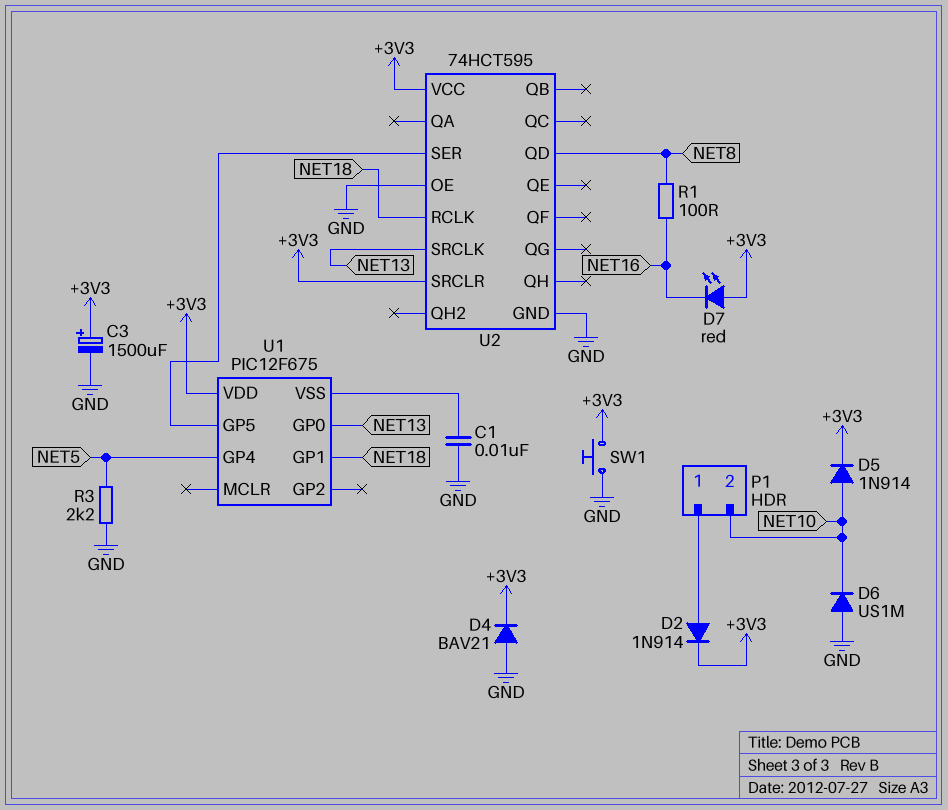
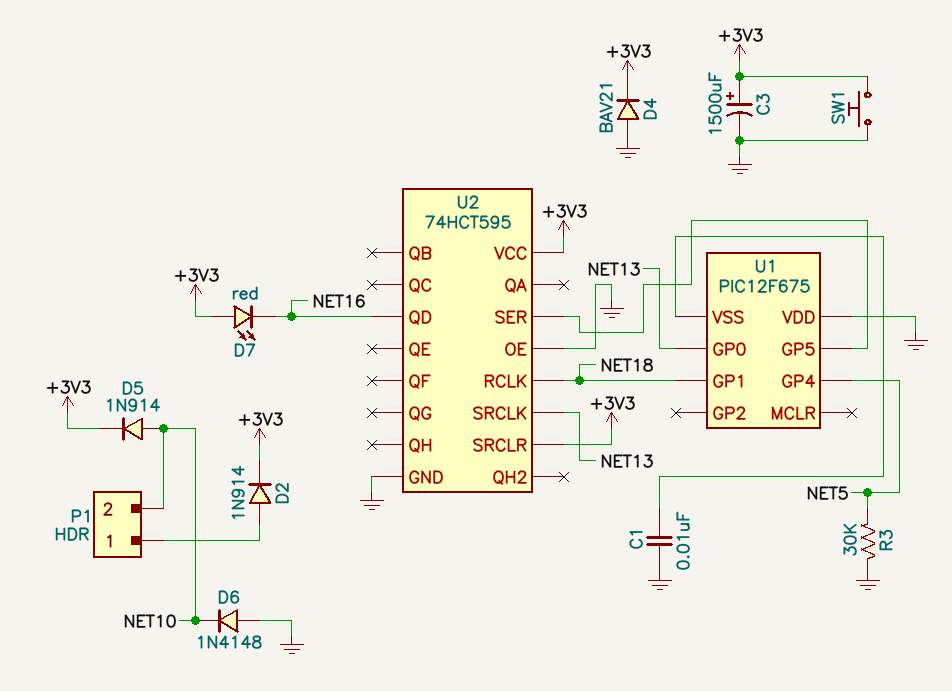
D6: diode US1M (A GND, K NET10) -> diode 1N4148 (A GND, K NET10)
R1: 100 (NET8, NET16) -> none
R3: 2.2k (GND, NET5) -> 30k (GND, NET5)
U1 pin VDD: +3V3 -> GND
U2 pin QD: NET8 -> NET16

